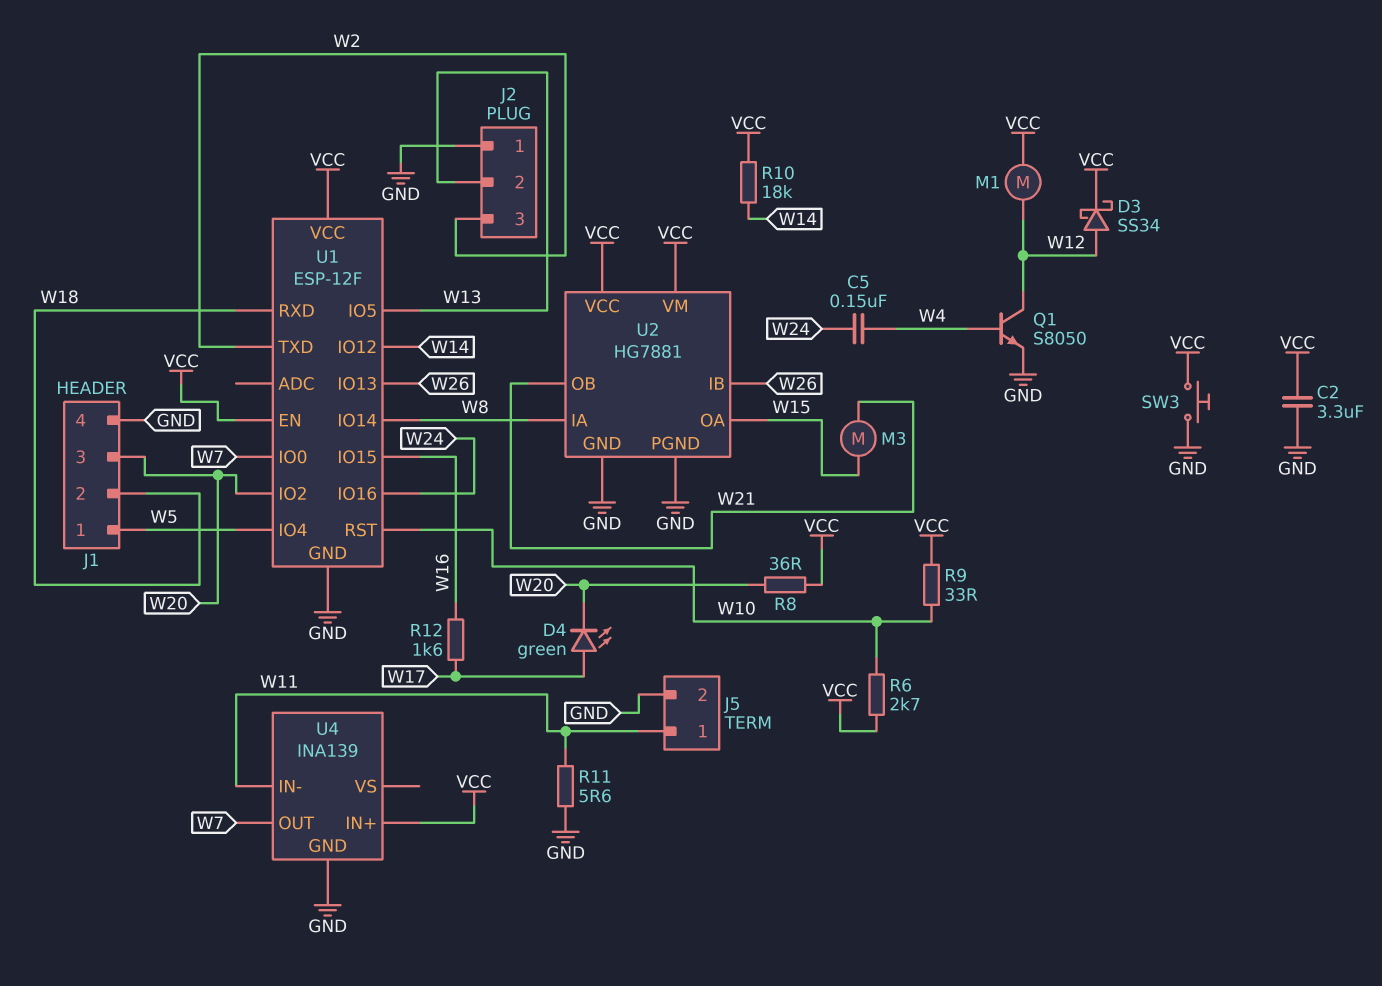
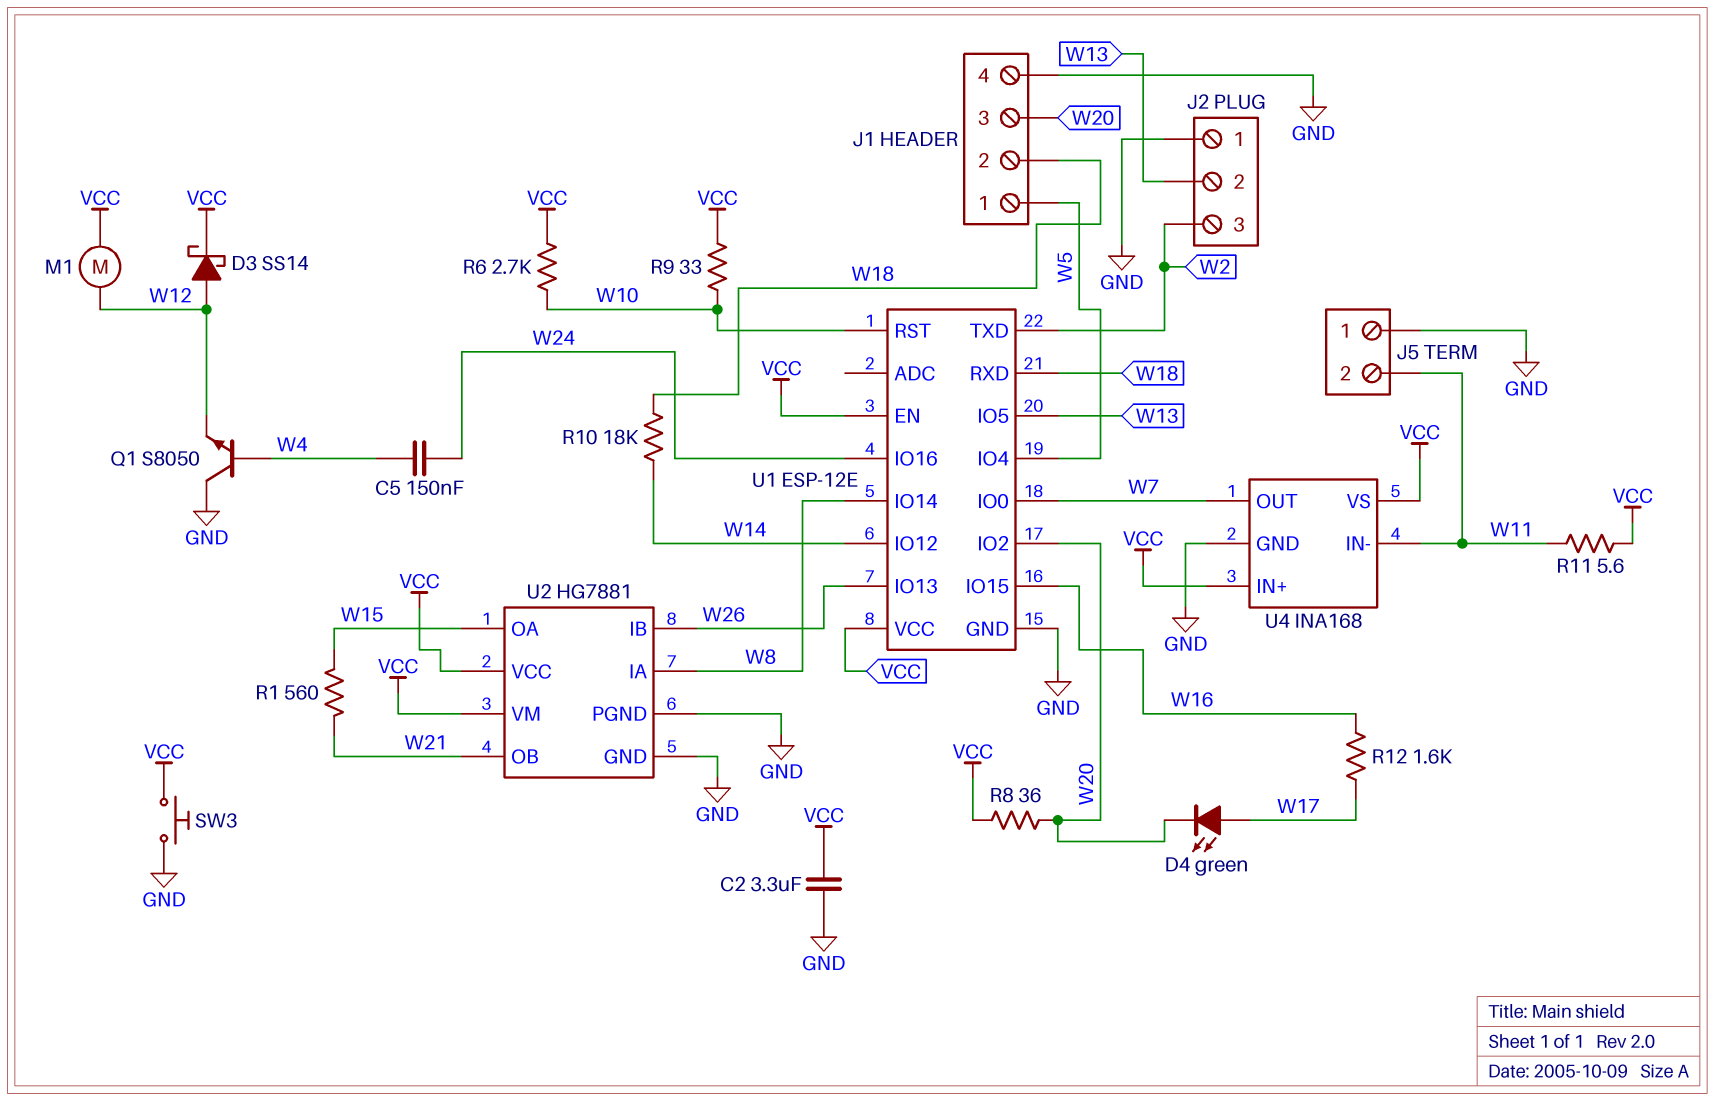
D3: schottky SS34 (A W12, K VCC) -> schottky SS14 (A W12, K VCC)
J5 pin 1: W11 -> GND
J5 pin 2: GND -> W11
M3: motor (W15, W21) -> none
Q1: NPN S8050 (B W4, C W12, E GND) -> NPN S8050 (B W4, C GND, E W12)
R1: none -> 560 (W15, W21)
R10: 18k (VCC, W14) -> 18k (W14, W18)
R11: 5.6 (GND, W11) -> 5.6 (VCC, W11)
U1: ESP-12F -> ESP-12E
U4: INA139 -> INA168
U4 pin VS: none -> VCC

